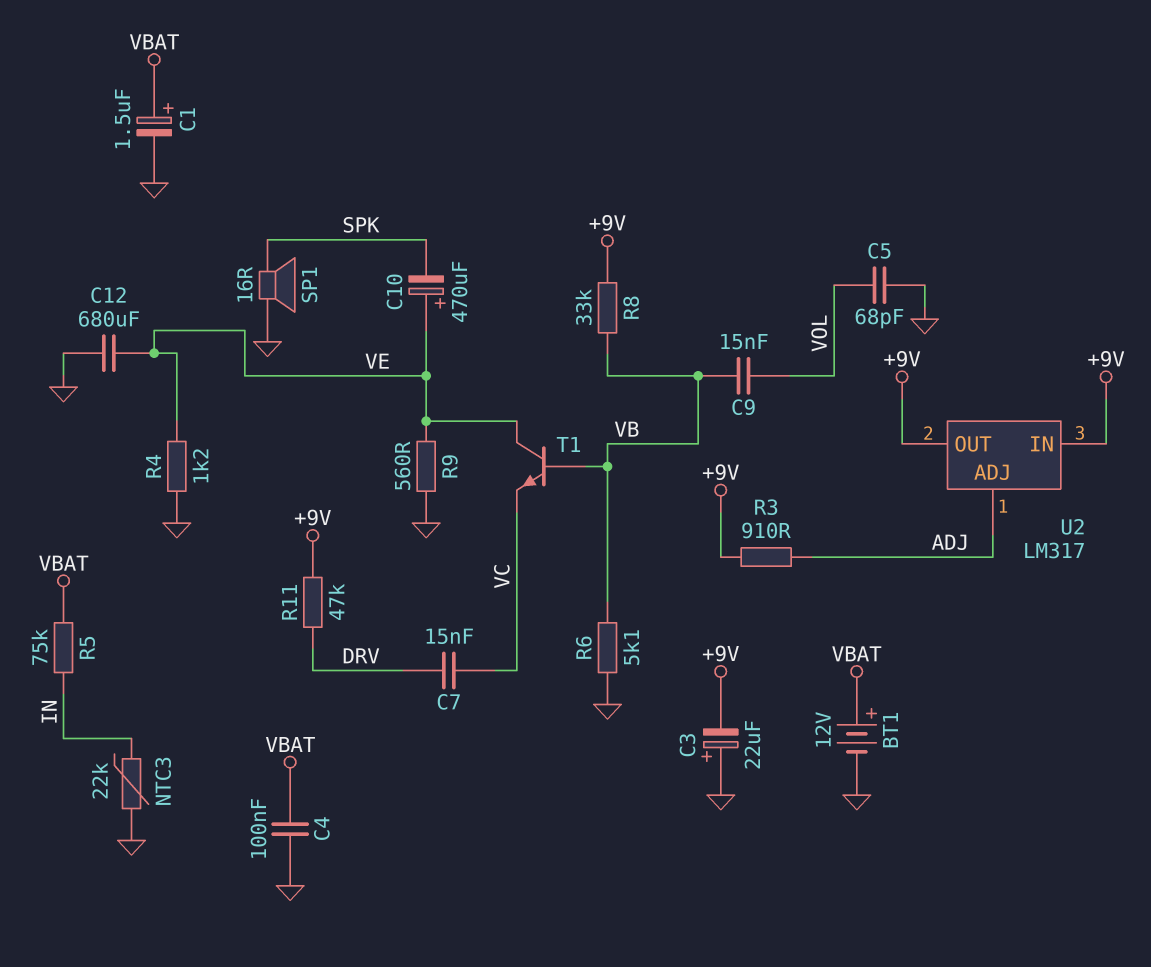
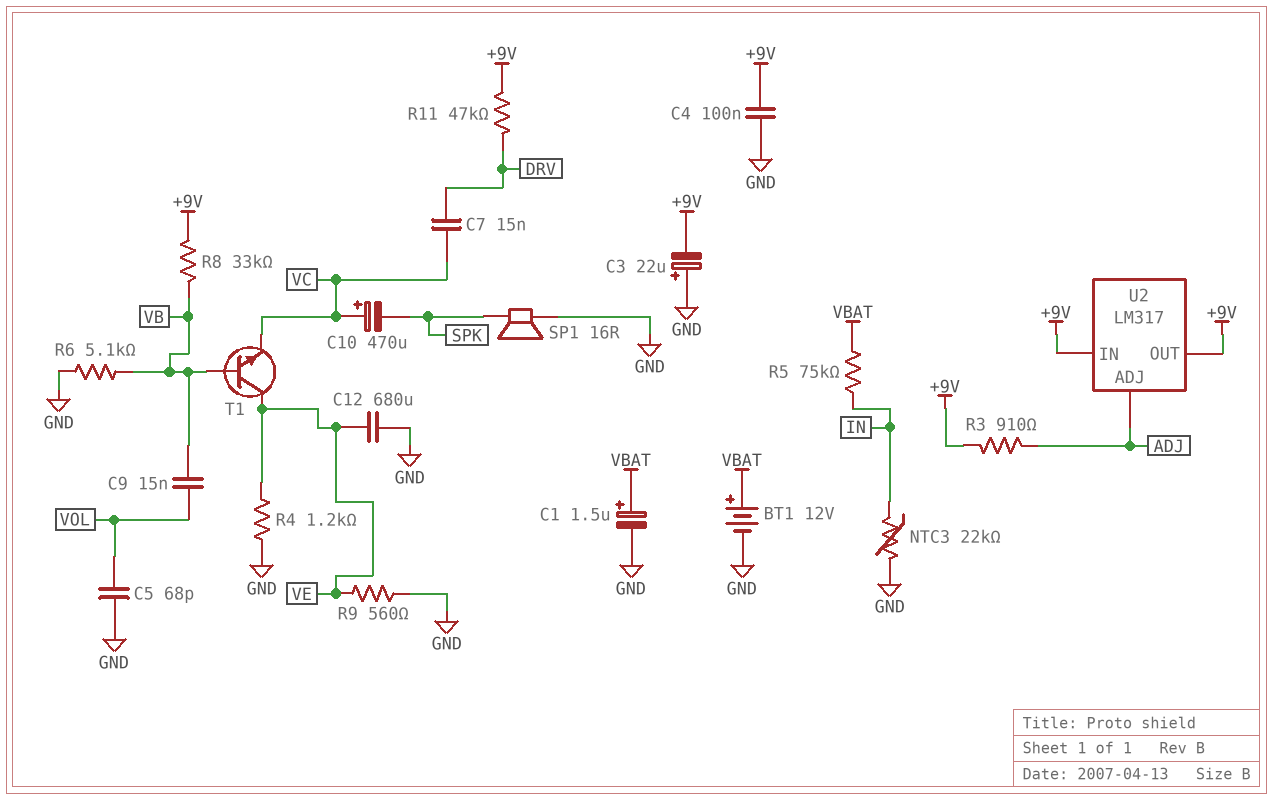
C4: 100nF (GND, VBAT) -> 100nF (+9V, GND)
C10: 470uF (plus VE, minus SPK) -> 470uF (plus VC, minus SPK)

